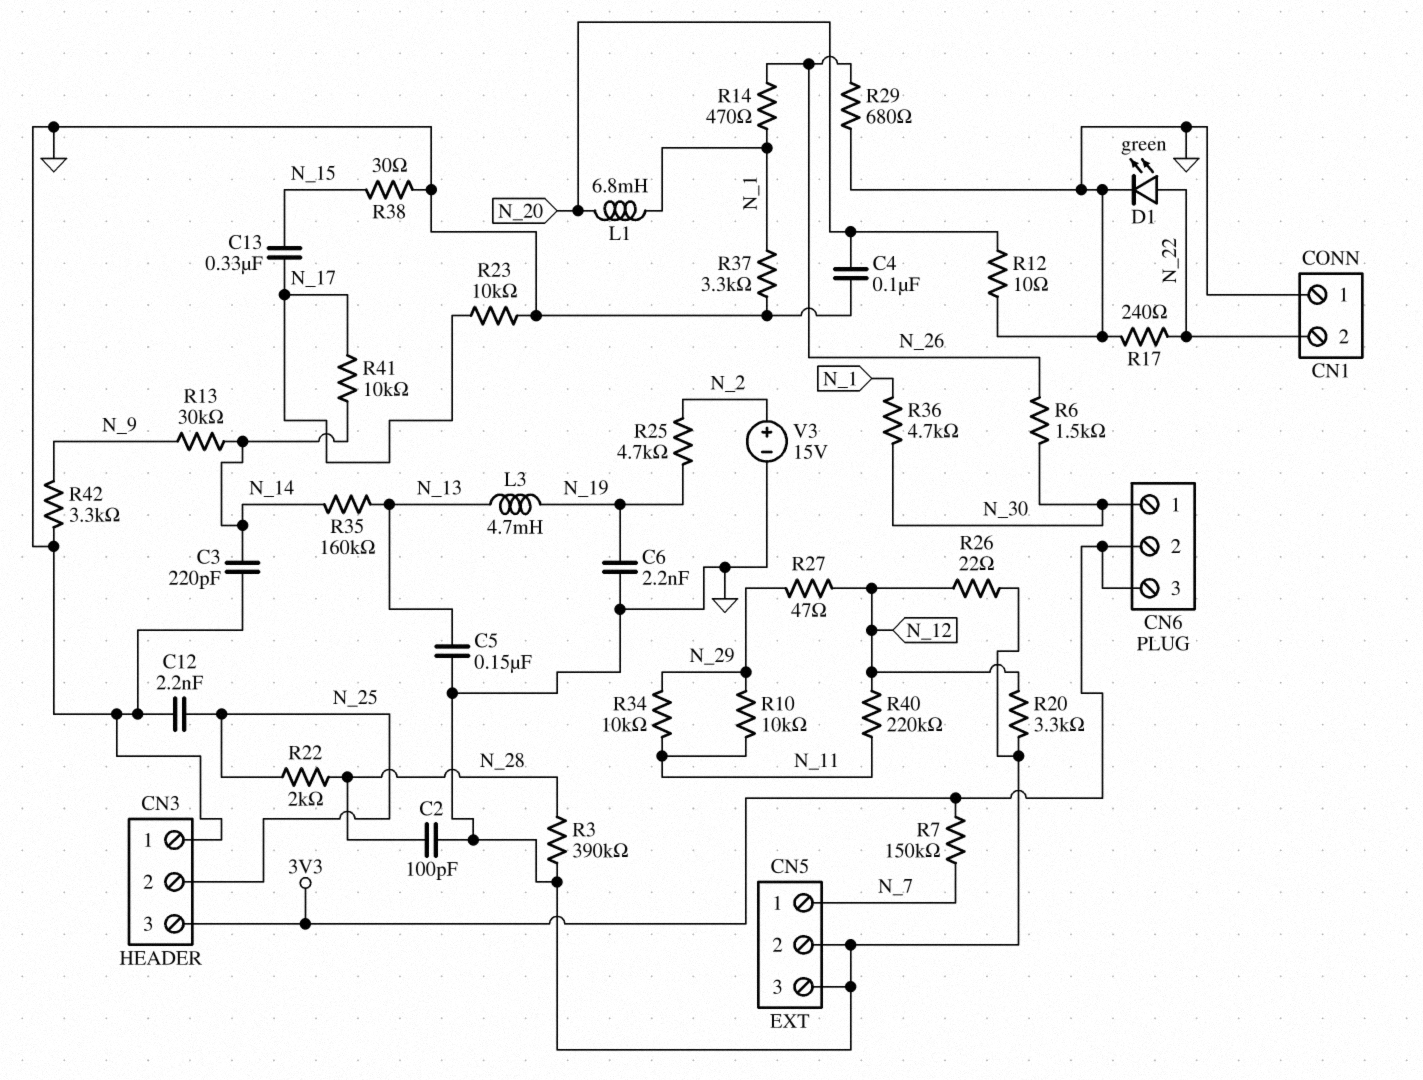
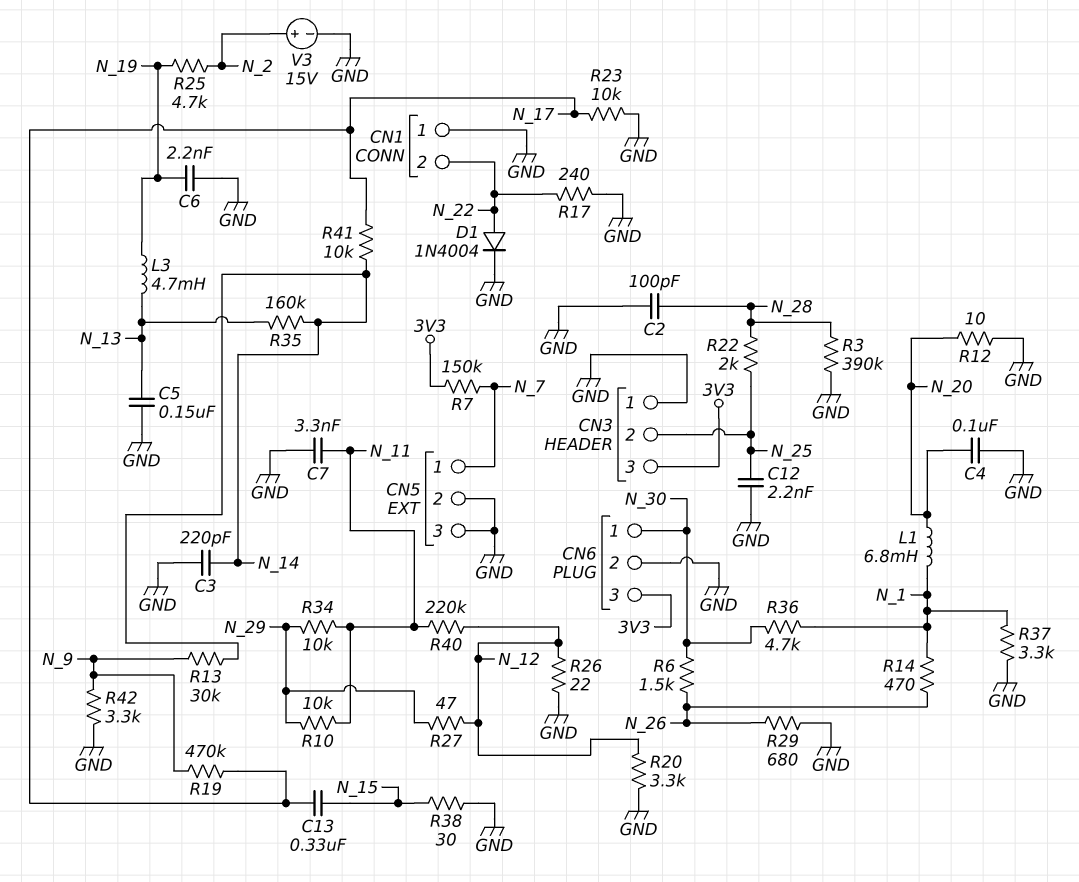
C7: none -> 3.3nF (GND, N_11)
CN6 pin 2: 3V3 -> GND
D1: LED green (A N_22, K GND) -> diode 1N4004 (A N_22, K GND)
R19: none -> 470k (N_9, N_17)

